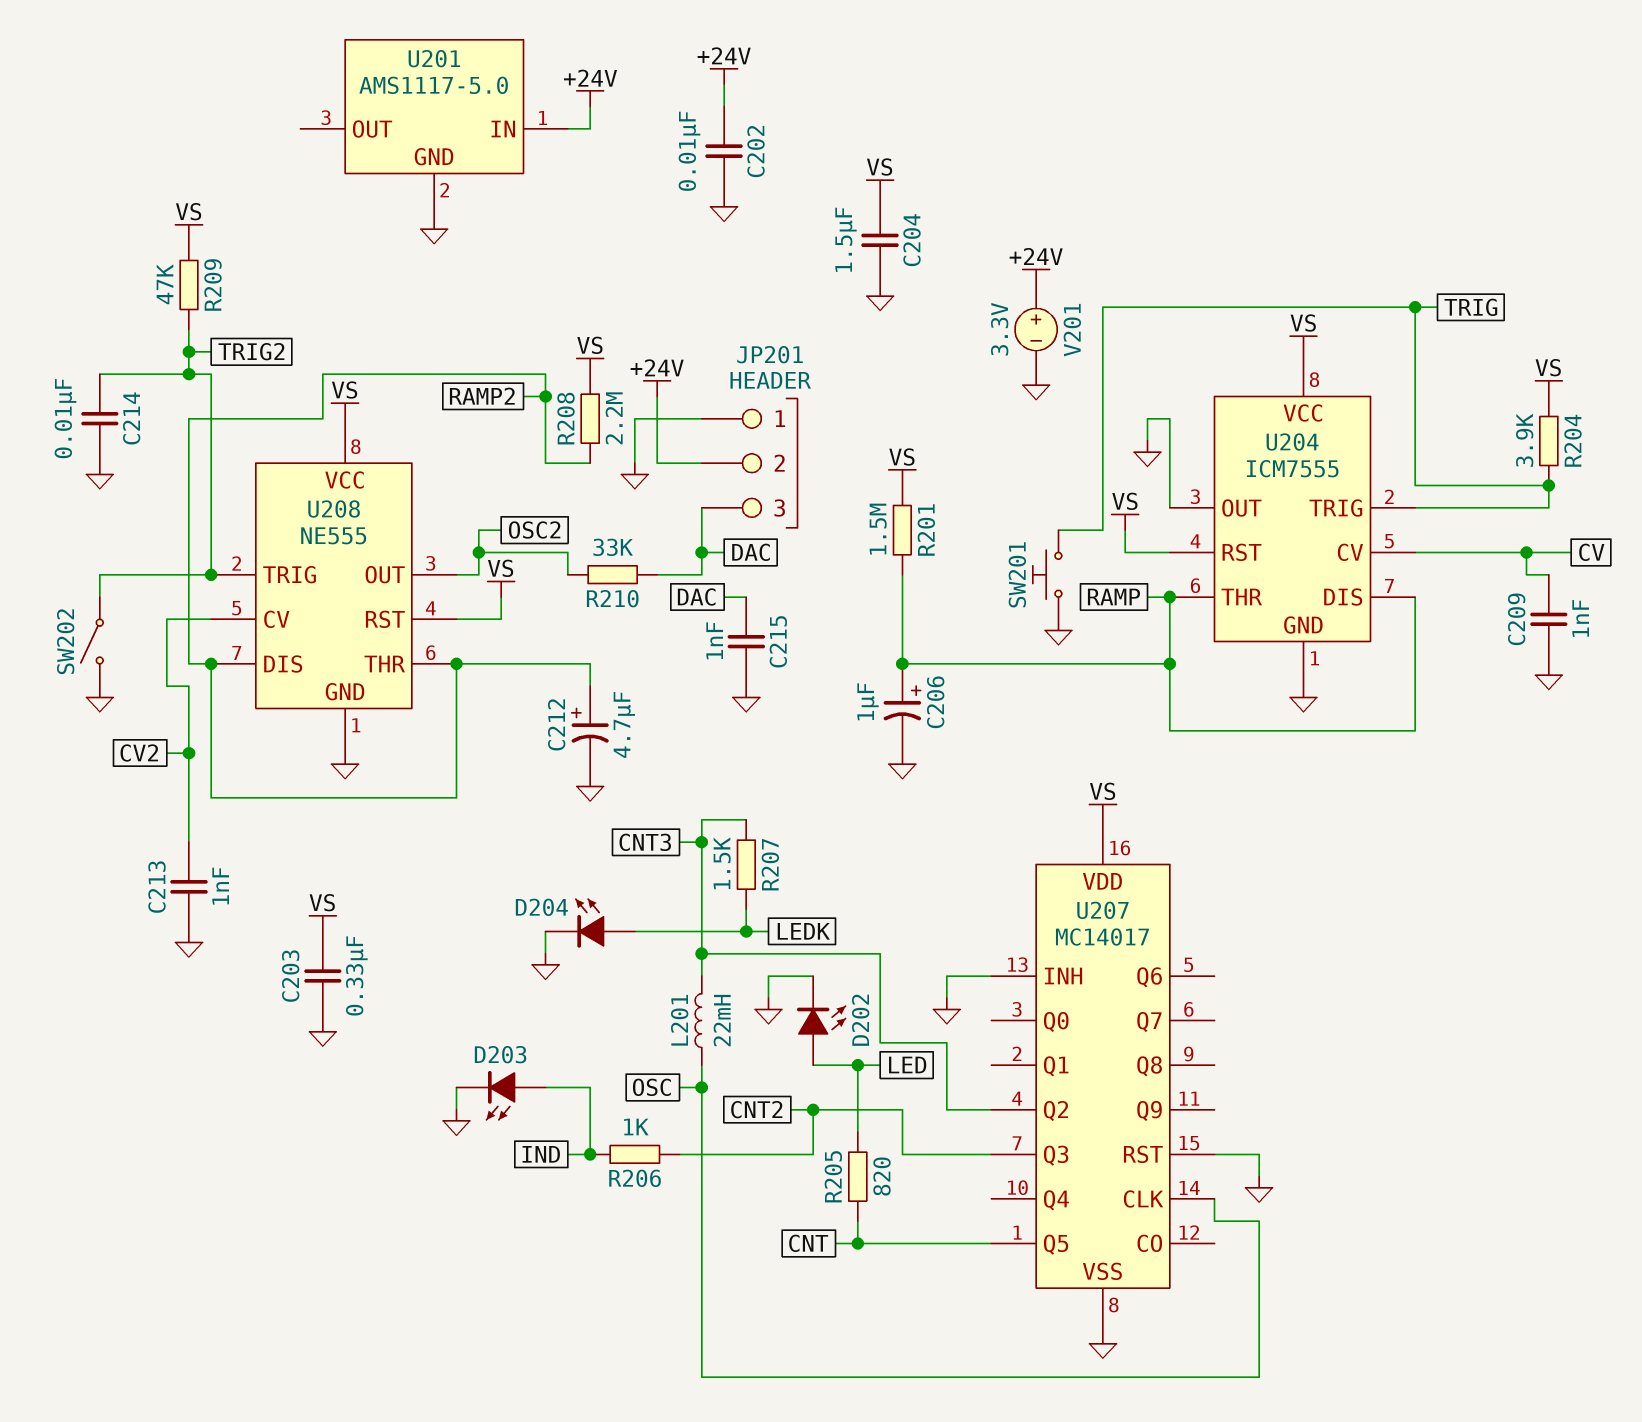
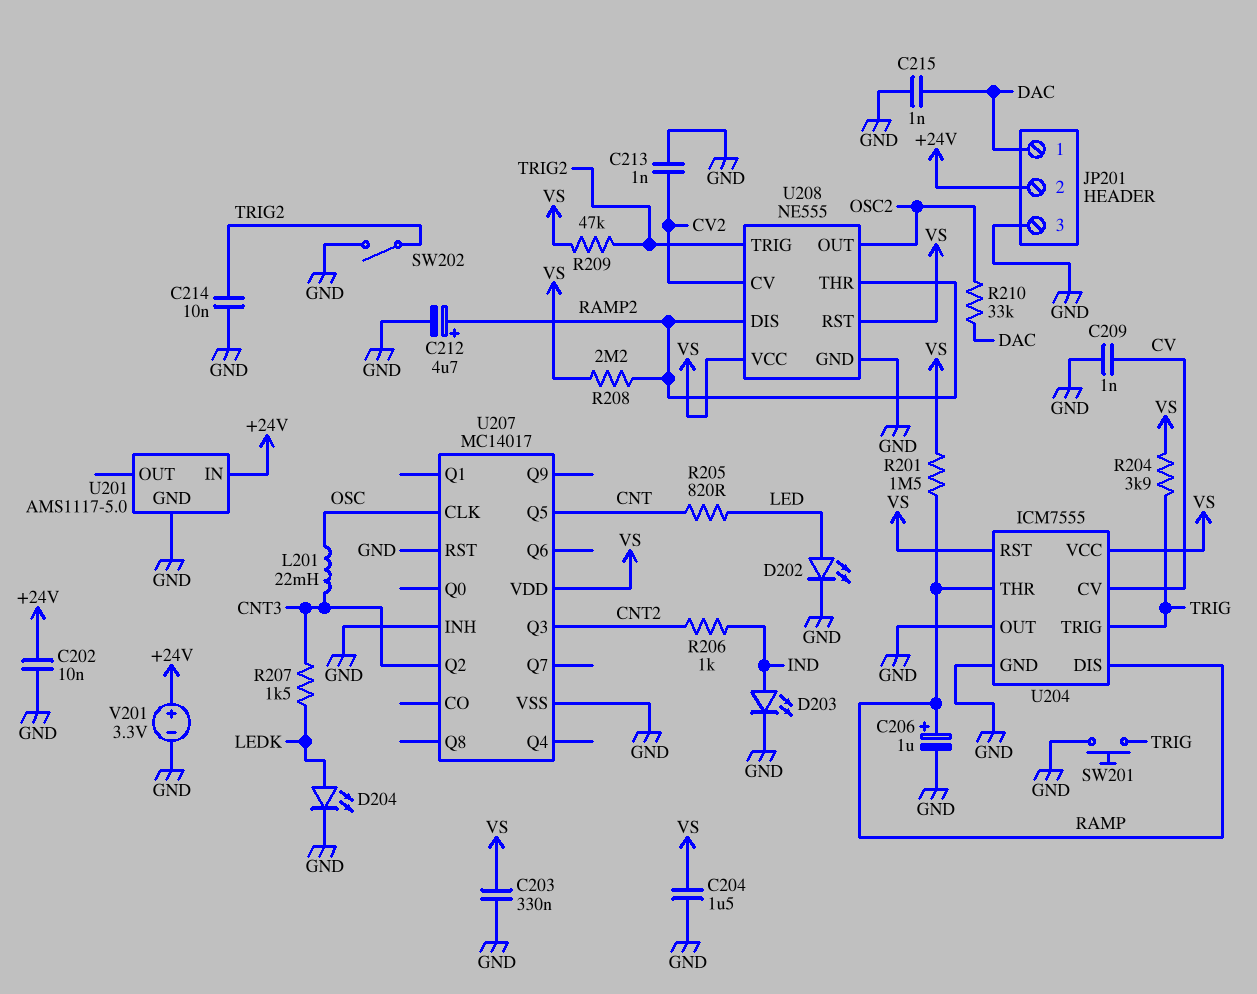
JP201 pin 1: GND -> DAC
JP201 pin 3: DAC -> GND

